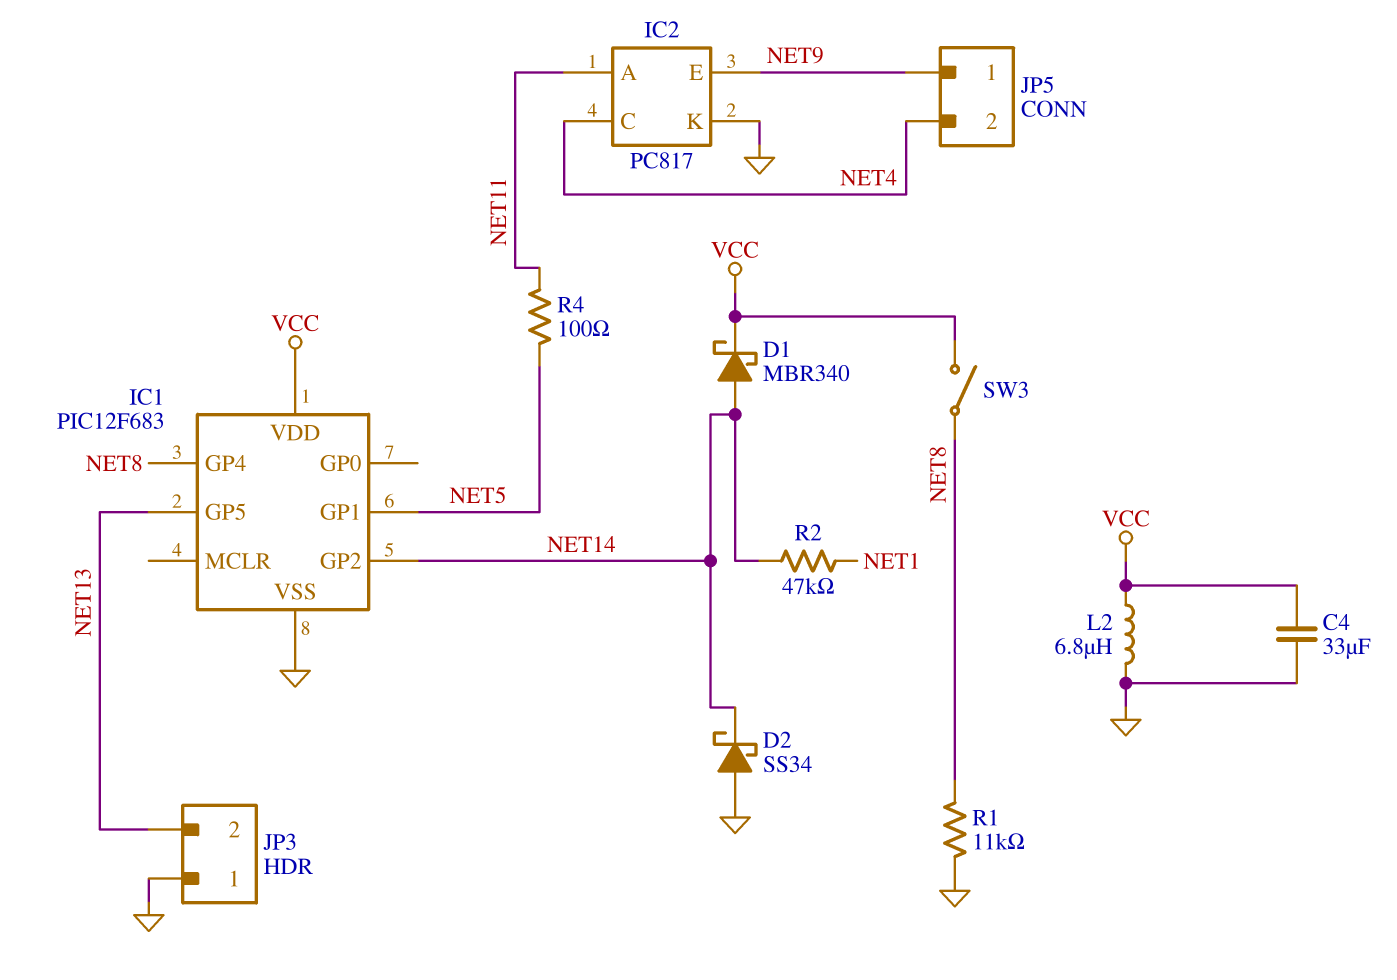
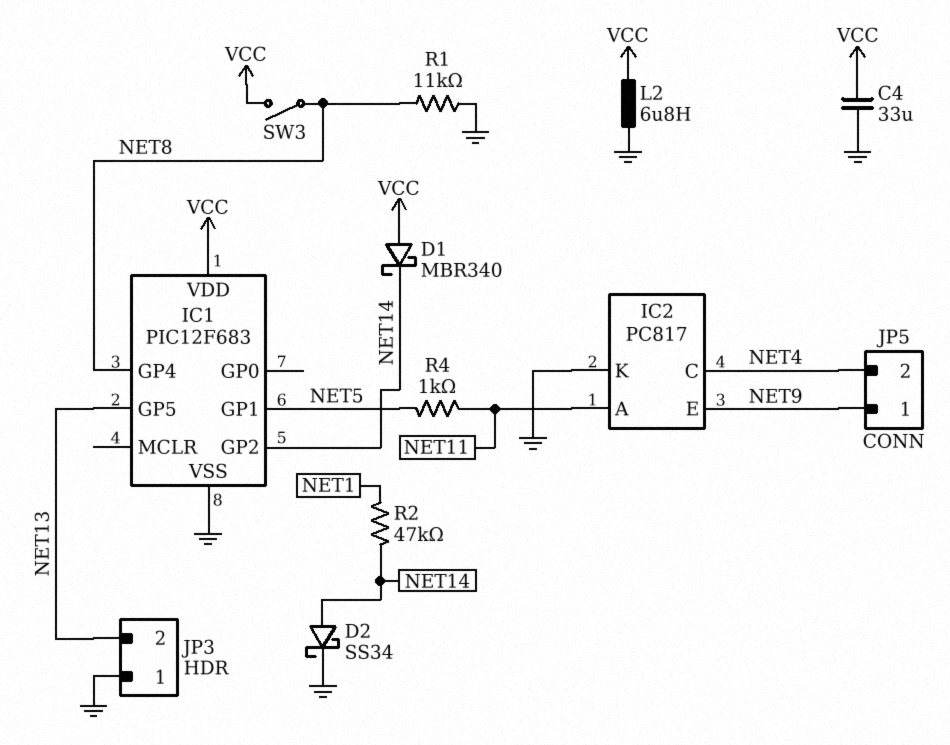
D1: schottky MBR340 (A NET14, K VCC) -> schottky MBR340 (A VCC, K NET14)
D2: schottky SS34 (A GND, K NET14) -> schottky SS34 (A NET14, K GND)
R4: 100 (NET5, NET11) -> 1k (NET5, NET11)

